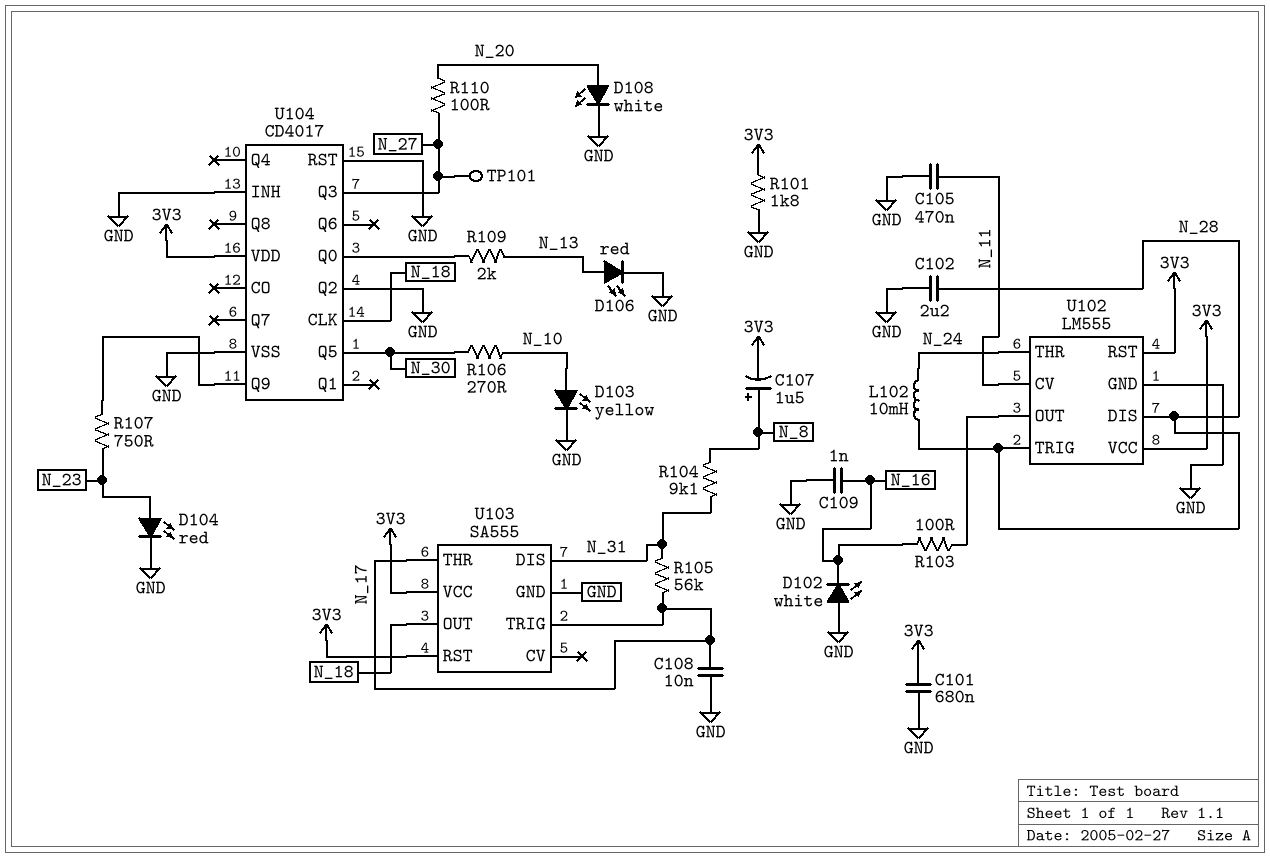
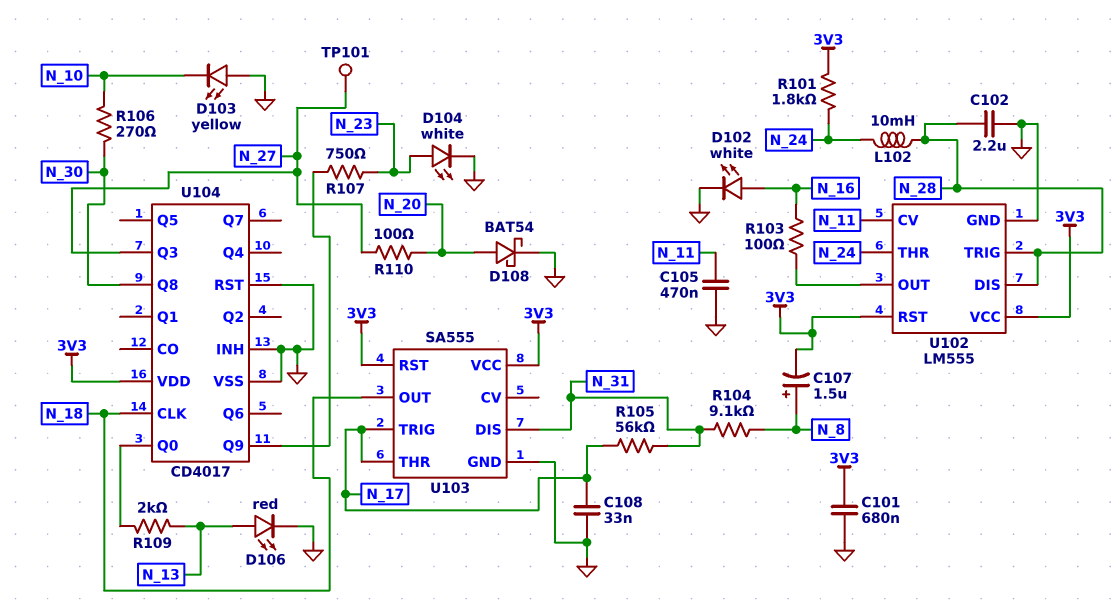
C108: 10nF (GND, N_17) -> 33nF (GND, N_17)
C109: 1nF (GND, N_16) -> none
D102: LED white (A GND, K N_16) -> LED white (A N_16, K GND)
D103: LED yellow (A N_10, K GND) -> LED yellow (A GND, K N_10)
D104: LED red (A N_23, K GND) -> LED white (A N_23, K GND)
D108: LED white (A N_20, K GND) -> schottky BAT54 (A N_20, K GND)
R101: 1.8k (3V3, GND) -> 1.8k (3V3, N_24)
U104 pin Q2: GND -> none
U104 pin Q5: N_30 -> none
U104 pin Q8: none -> N_30

